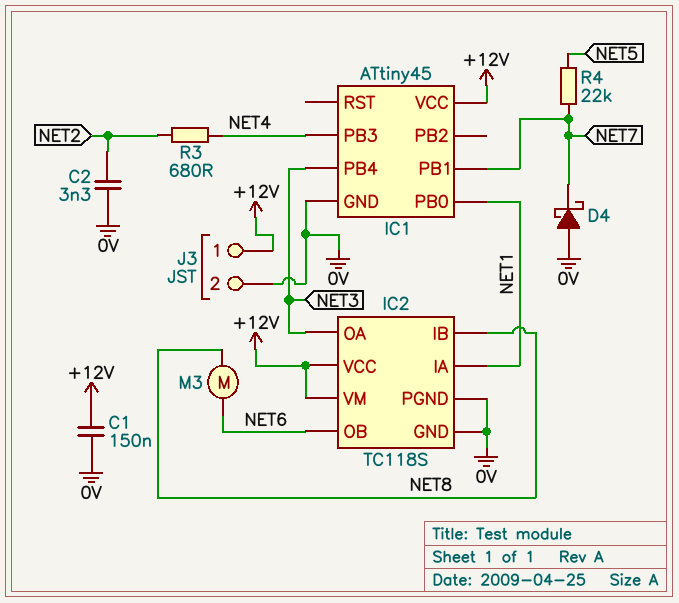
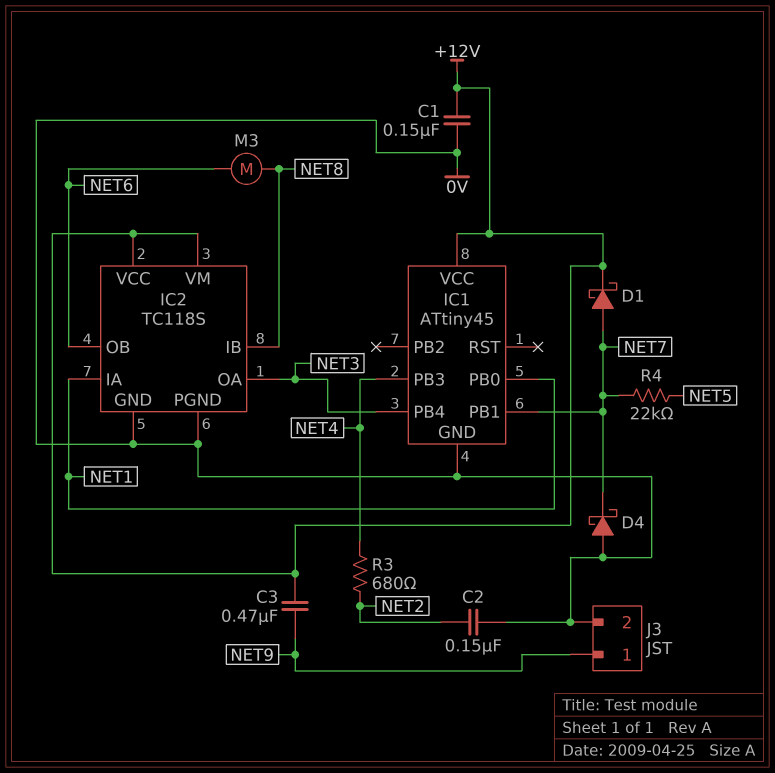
C2: 3.3nF (0V, NET2) -> 150nF (0V, NET2)
C3: none -> 470nF (+12V, NET9)
D1: none -> schottky (A NET7, K +12V)
J3 pin 1: +12V -> NET9

